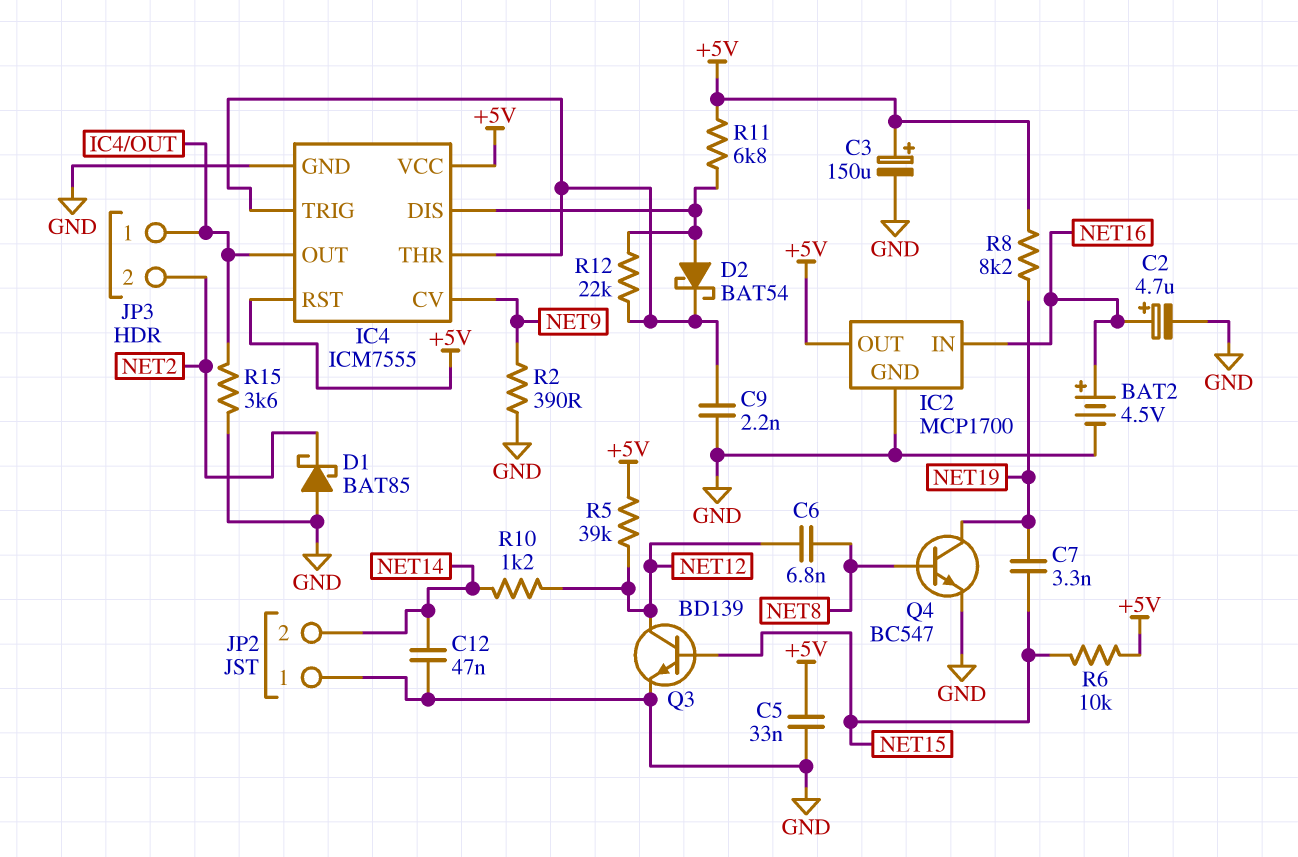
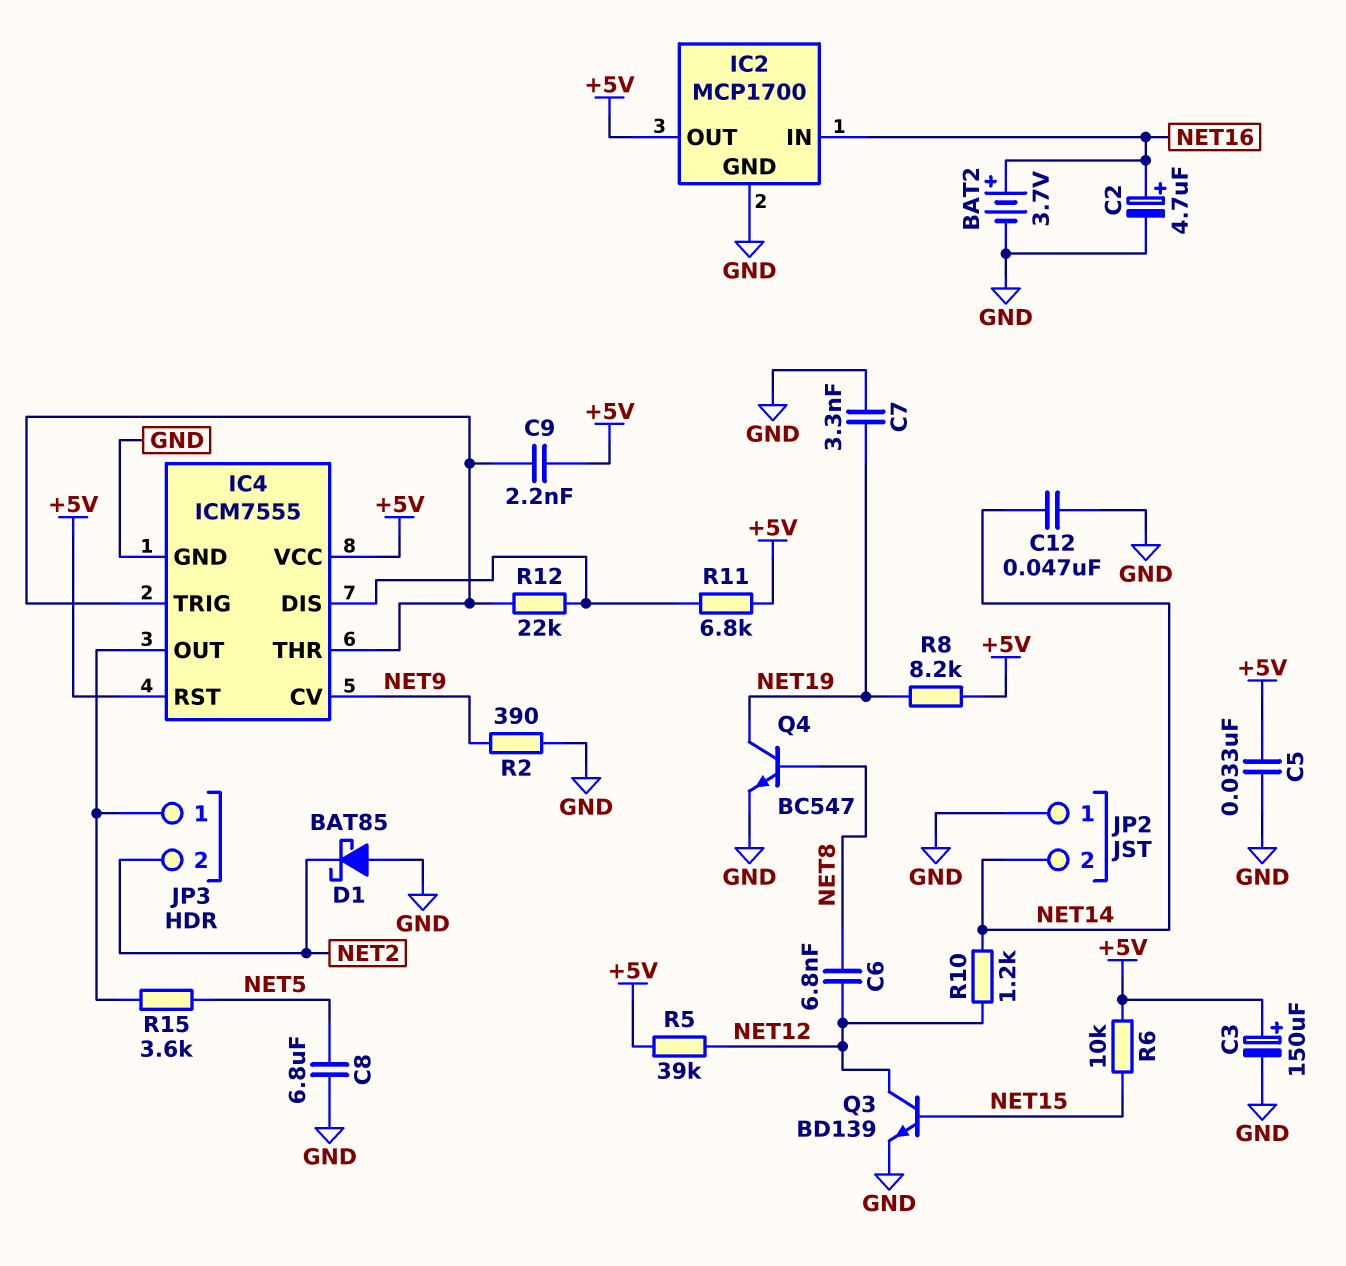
BAT2: 4.5V (plus NET16, minus GND) -> 3.7V (plus NET16, minus GND)
C7: 3.3nF (NET15, NET19) -> 3.3nF (GND, NET19)
C8: none -> 6.8uF (GND, NET5)
C9: 2.2nF (GND, IC4/THR) -> 2.2nF (+5V, IC4/THR)
D2: schottky BAT54 (A IC4/DIS, K IC4/THR) -> none
R15: 3.6k (GND, IC4/OUT) -> 3.6k (IC4/OUT, NET5)

